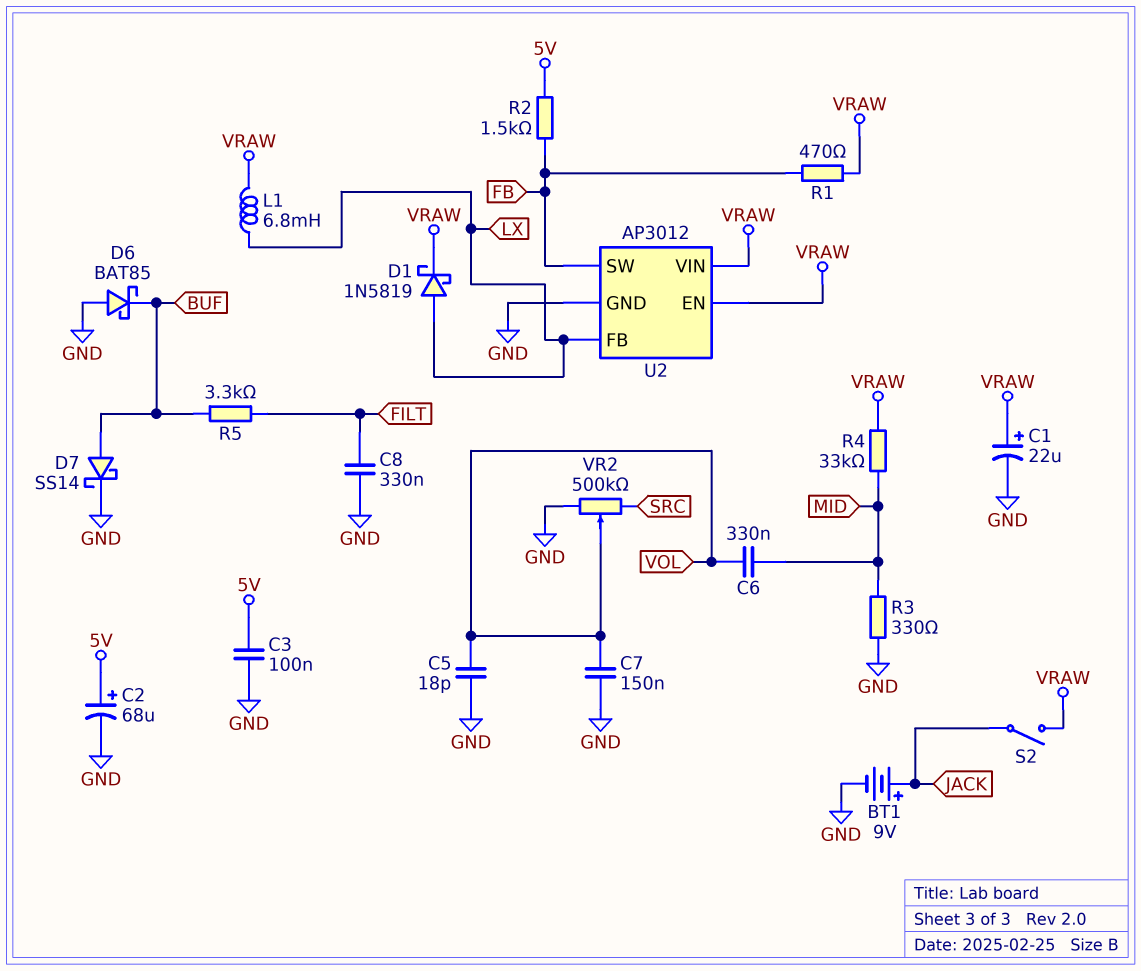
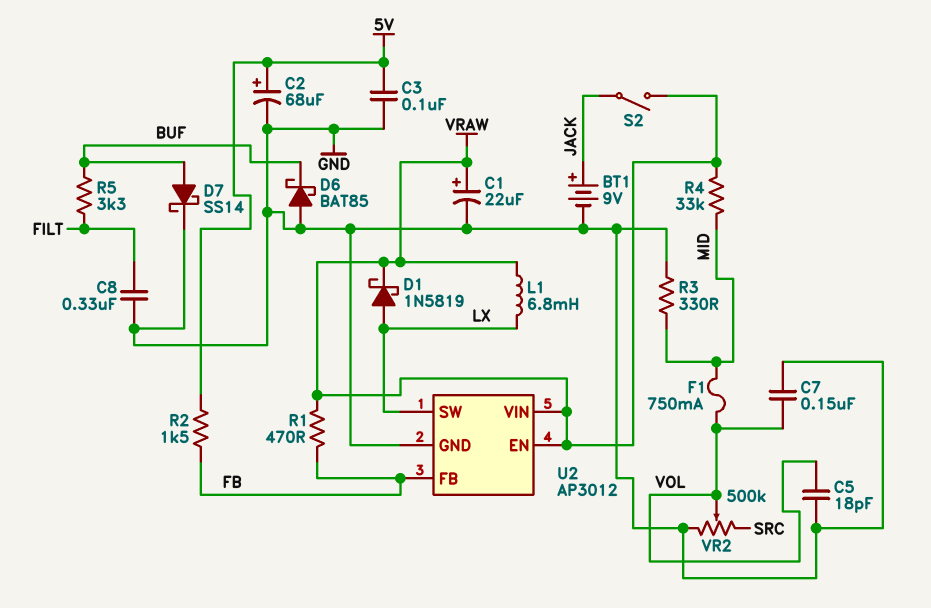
C6: 330nF (MID, VOL) -> none
F1: none -> 750mA (MID, VOL)
U2 pin FB: LX -> FB
U2 pin SW: FB -> LX

